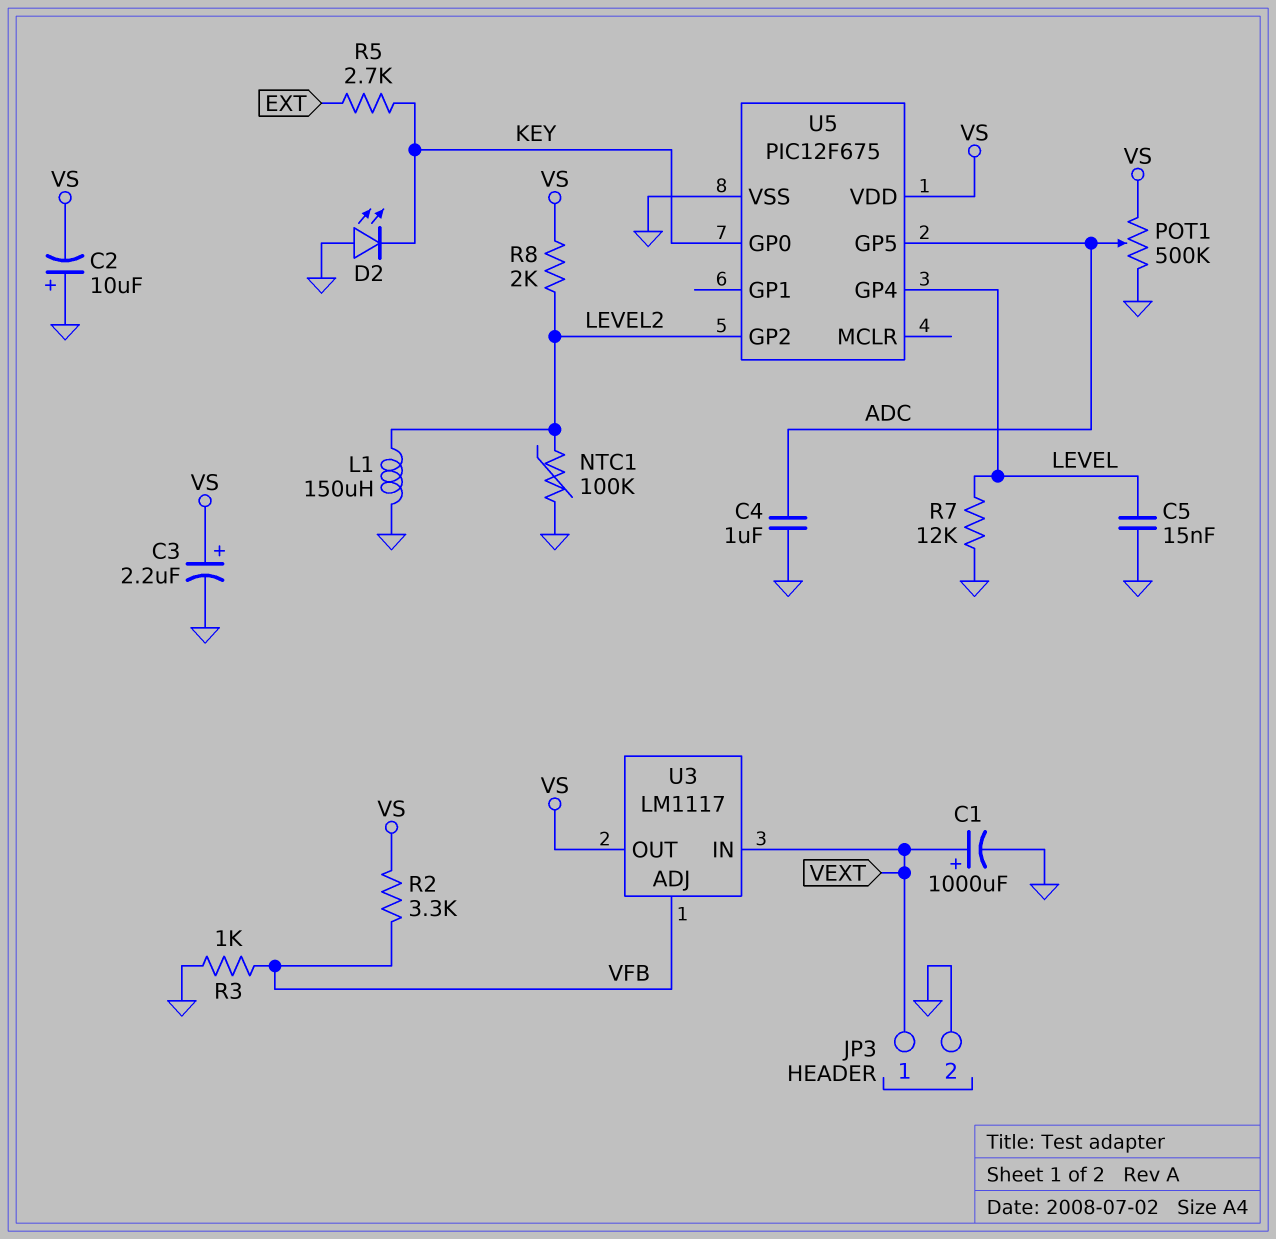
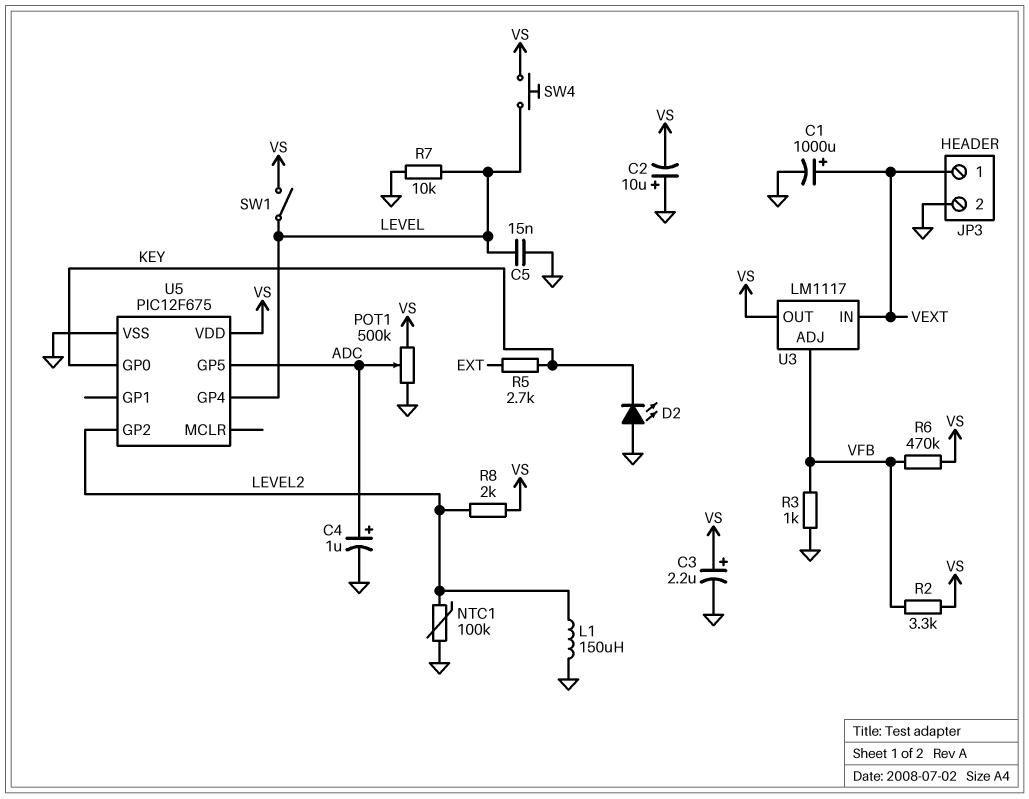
C4: 1uF (ADC, GND) -> 1uF (plus ADC, minus GND)
R6: none -> 470k (VFB, VS)
R7: 12k (GND, LEVEL) -> 10k (GND, LEVEL)
SW1: none -> switch (LEVEL, VS)
SW4: none -> button (LEVEL, VS)

